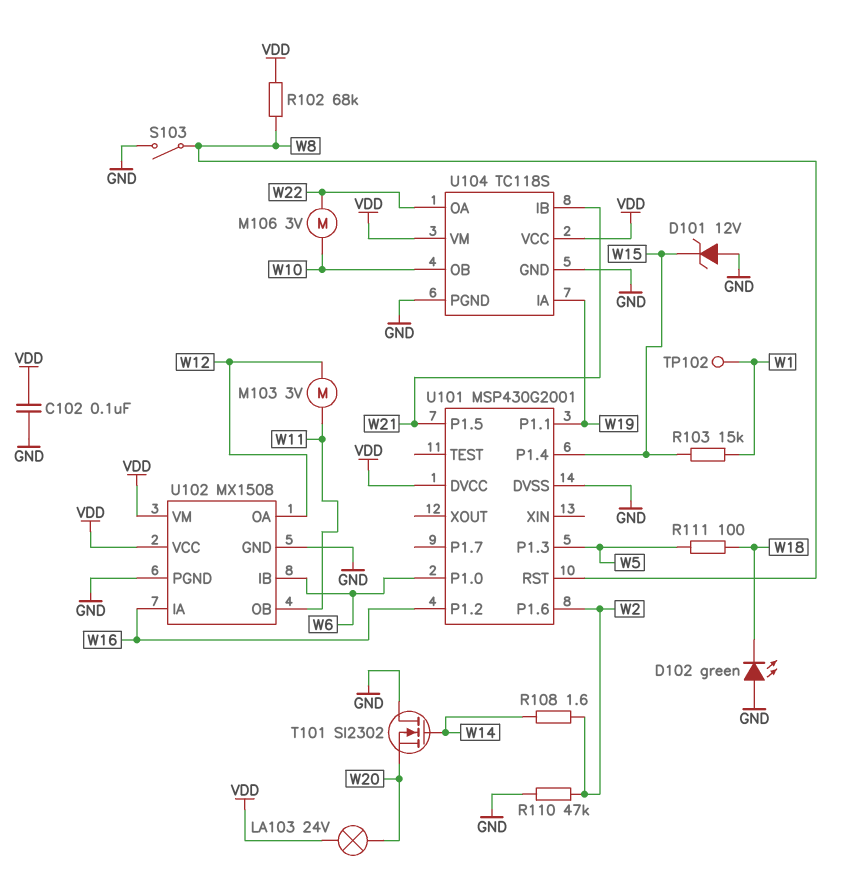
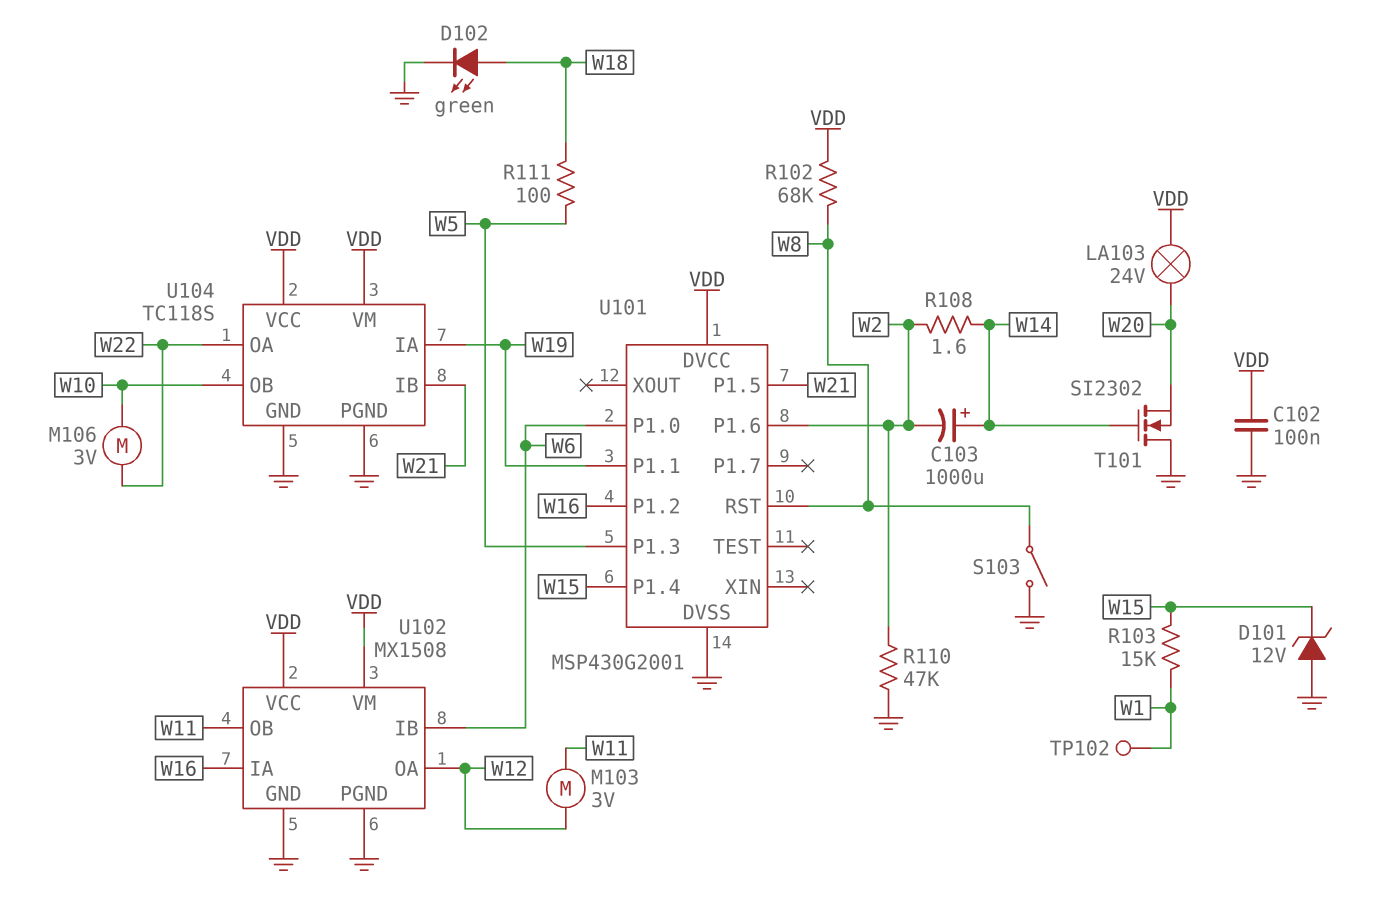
C103: none -> 1000uF (plus W14, minus W2)
D102: LED green (A GND, K W18) -> LED green (A W18, K GND)

